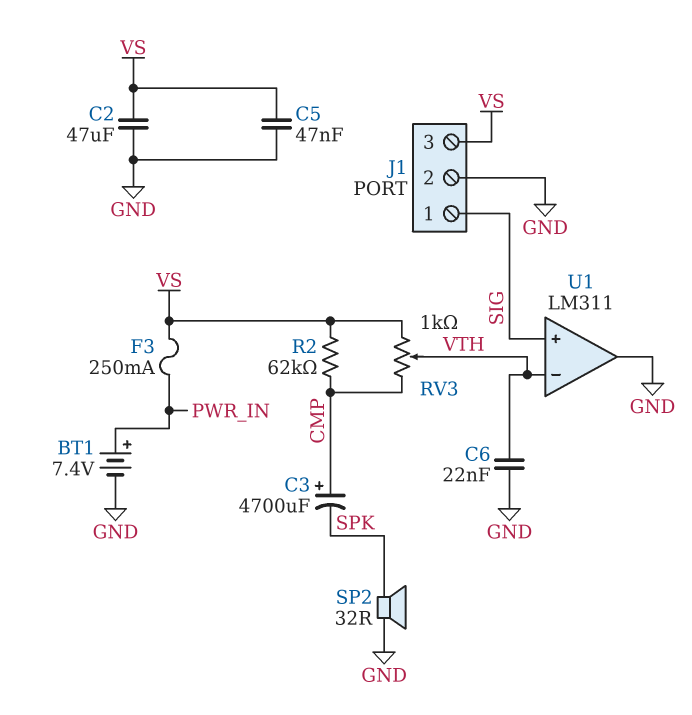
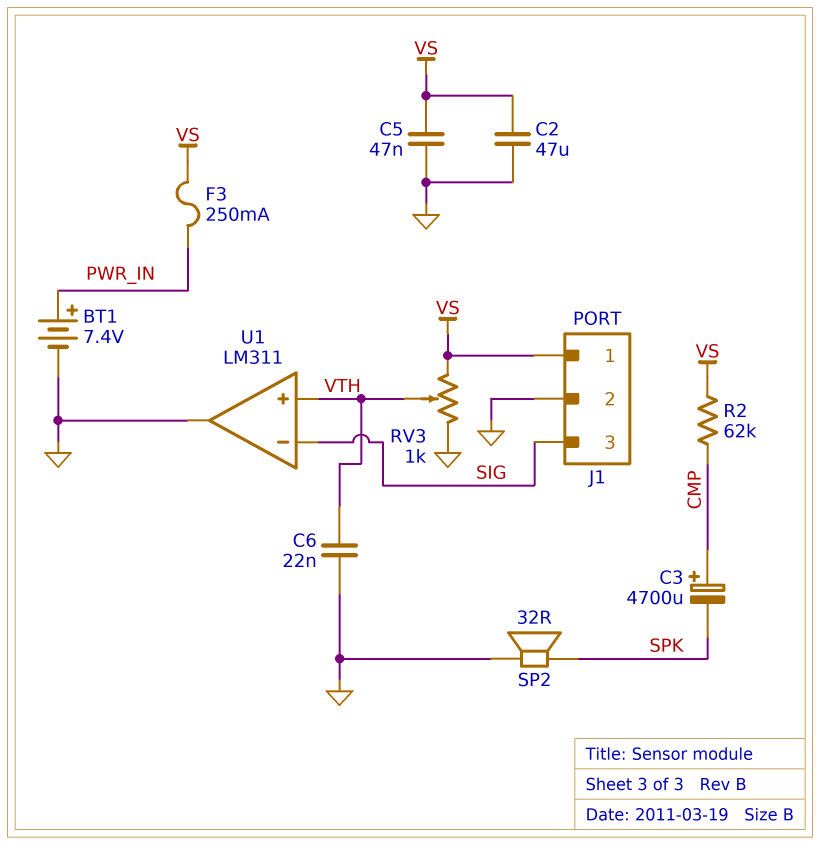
J1 pin 1: SIG -> VS
J1 pin 3: VS -> SIG
RV3: 1k (CMP, VS, wiper VTH) -> 1k (GND, VS, wiper VTH)
U1 pin in+: SIG -> VTH
U1 pin in-: VTH -> SIG

